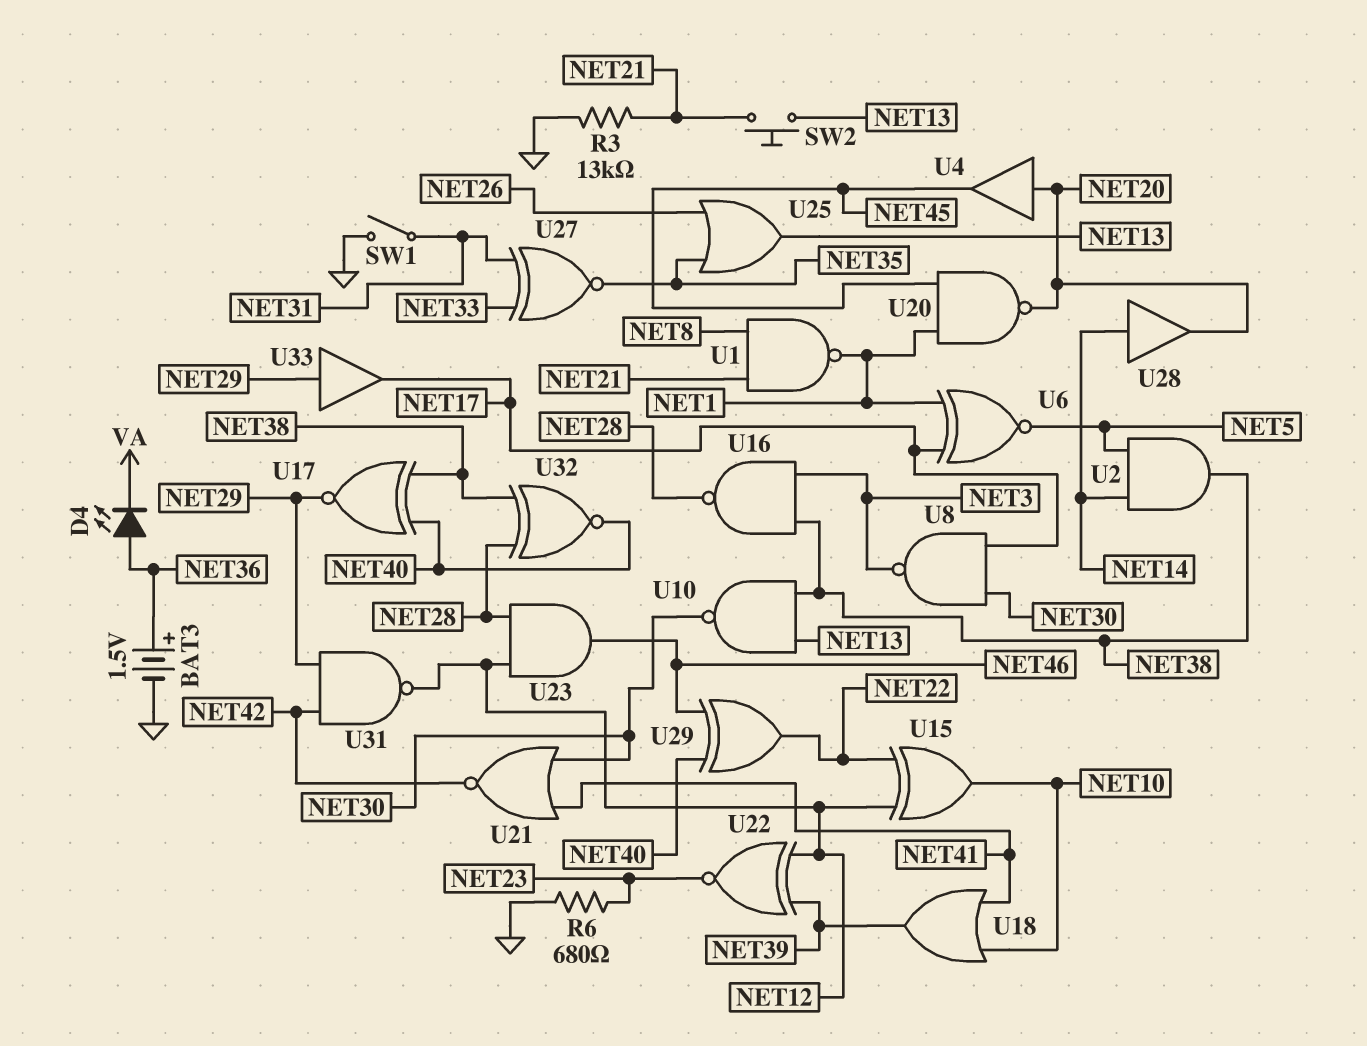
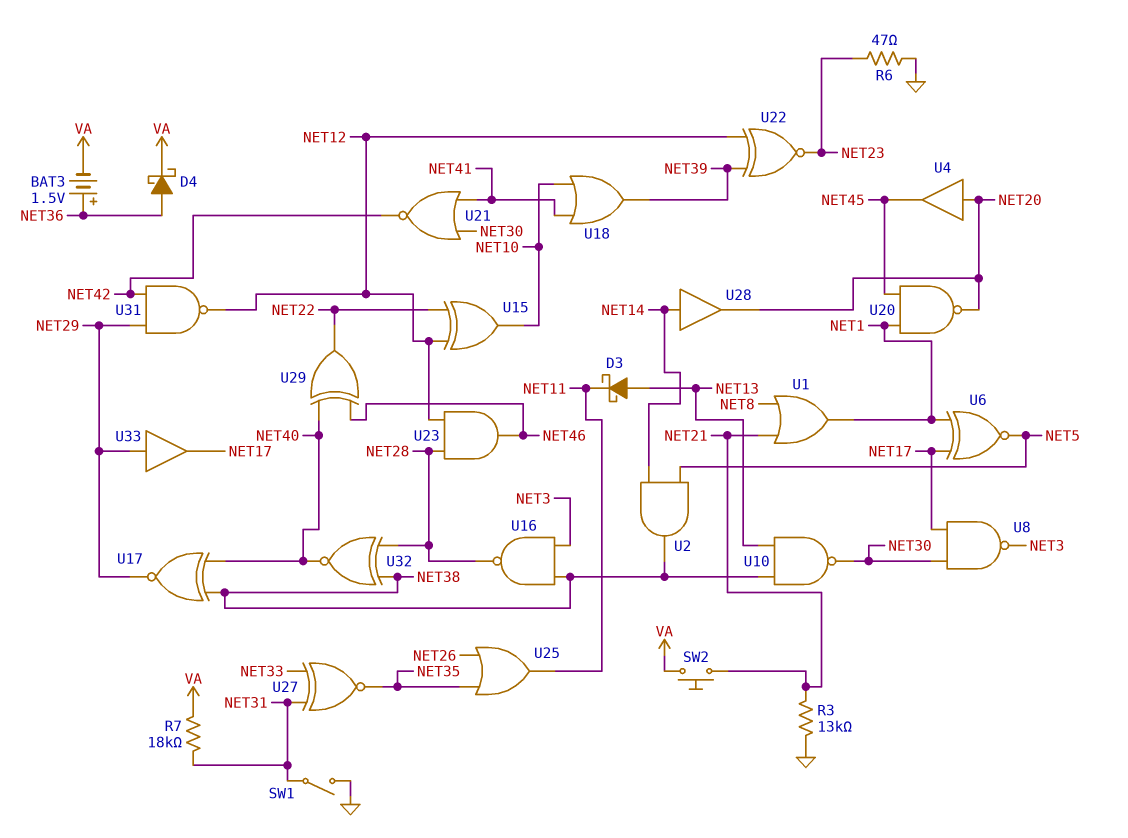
BAT3: 1.5V (plus NET36, minus GND) -> 1.5V (plus NET36, minus VA)
D3: none -> schottky (A NET13, K NET11)
D4: LED (A NET36, K VA) -> schottky (A NET36, K VA)
R6: 680 (GND, NET23) -> 47 (GND, NET23)
R7: none -> 18k (NET31, VA)
SW2: button (NET13, NET21) -> button (NET21, VA)
U1: NAND (in NET8, in NET21, out NET1) -> OR (in NET8, in NET21, out NET1)
U25: OR (in NET26, in NET35, out NET13) -> OR (in NET26, in NET35, out NET11)

